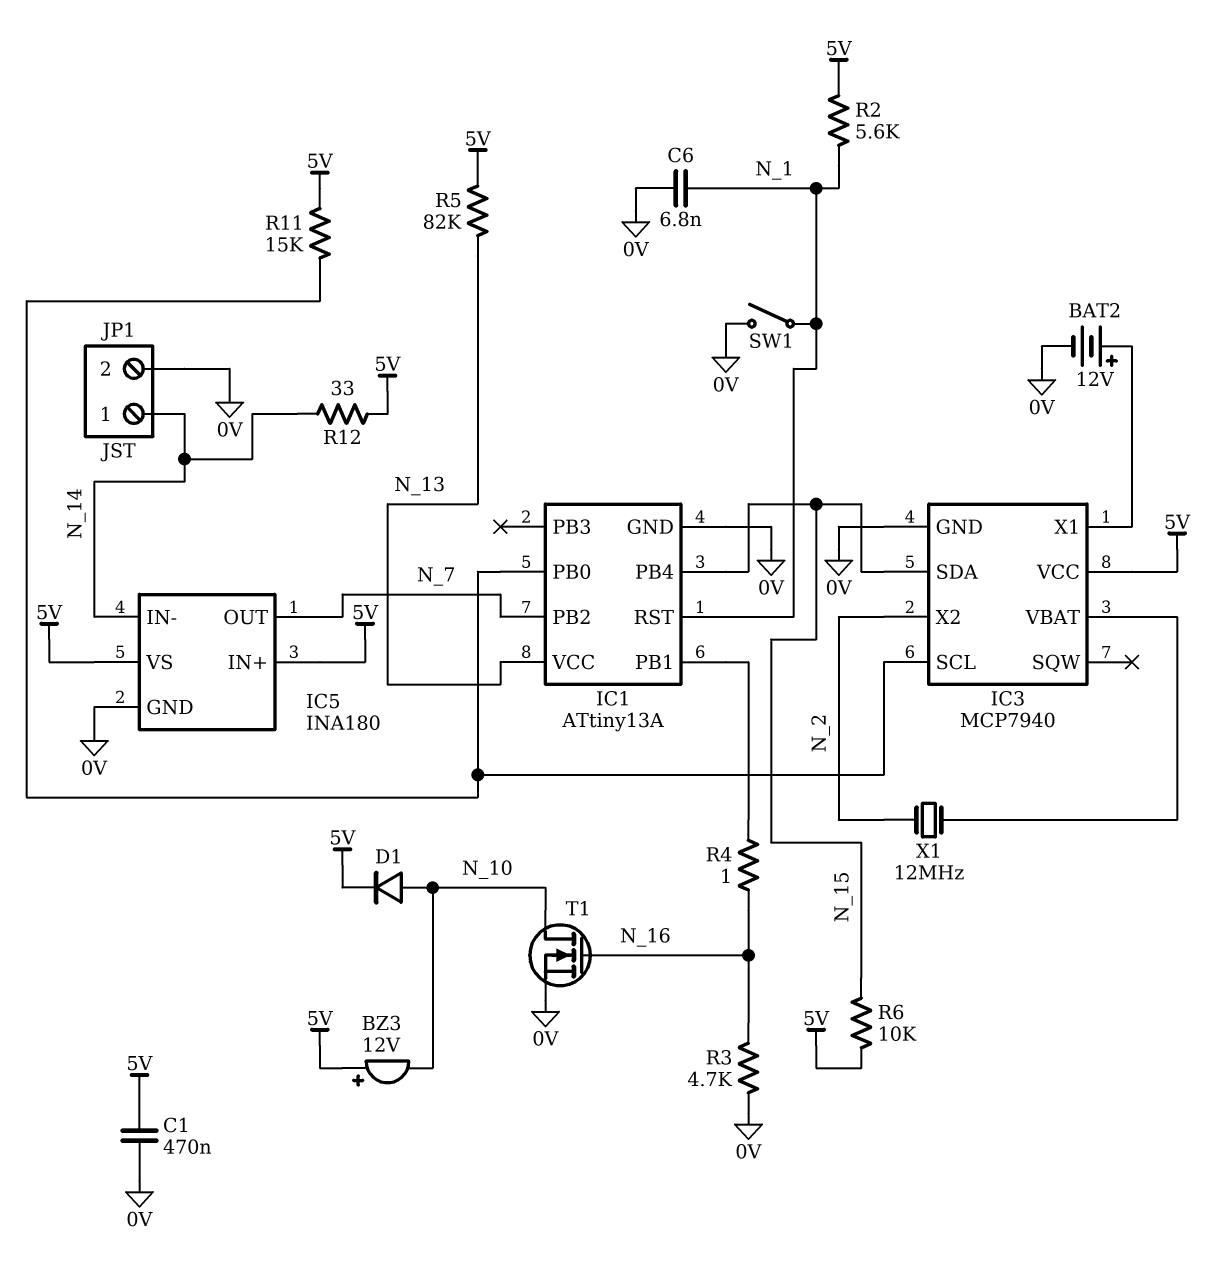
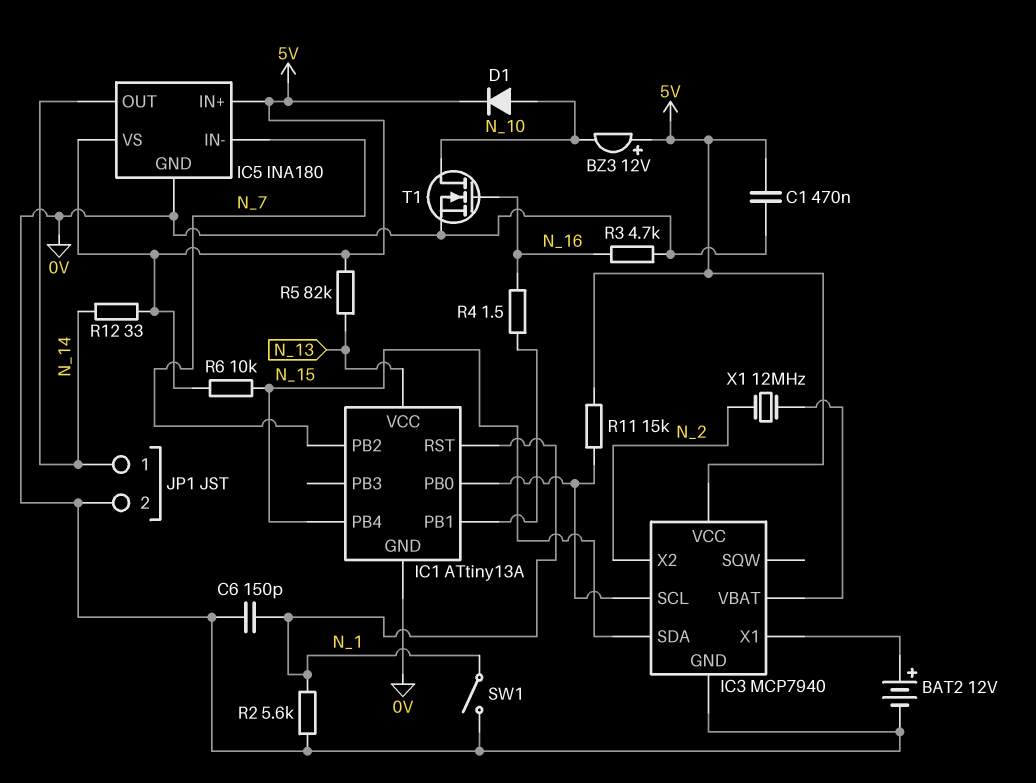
C6: 6.8nF (0V, N_1) -> 150pF (0V, N_1)
IC5 pin IN-: N_14 -> N_7
IC5 pin OUT: N_7 -> N_14
R2: 5.6k (5V, N_1) -> 5.6k (0V, N_1)
R4: 1 (IC1/PB1, N_16) -> 1.5 (IC1/PB1, N_16)

